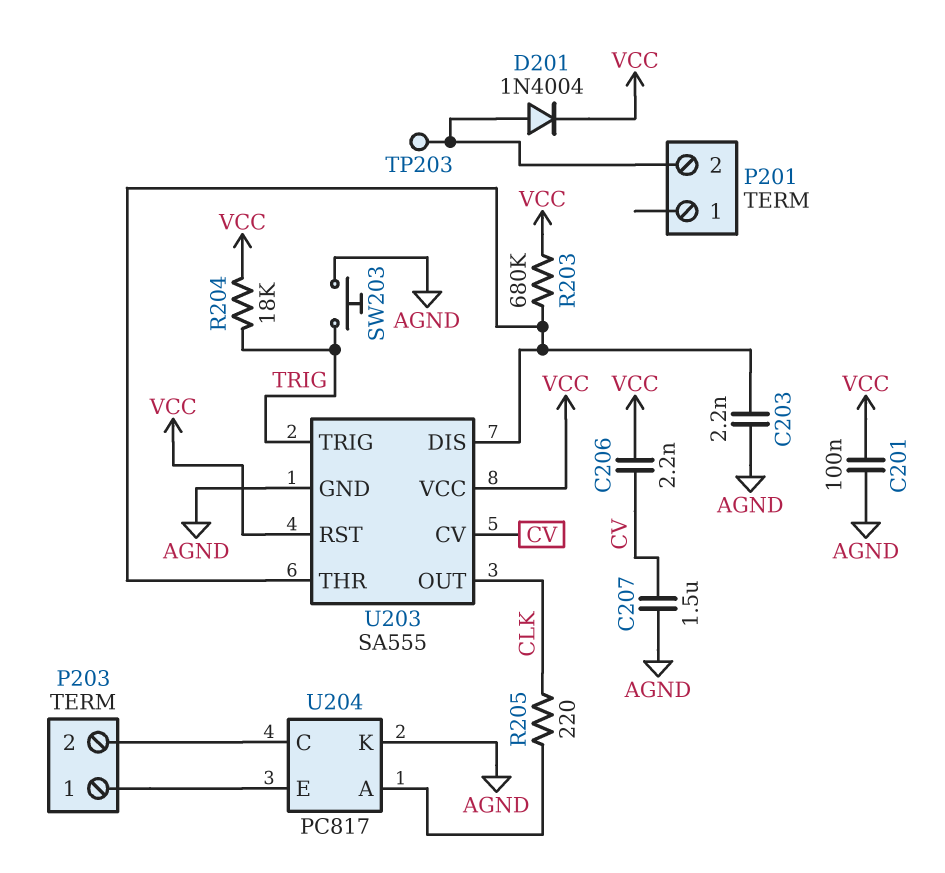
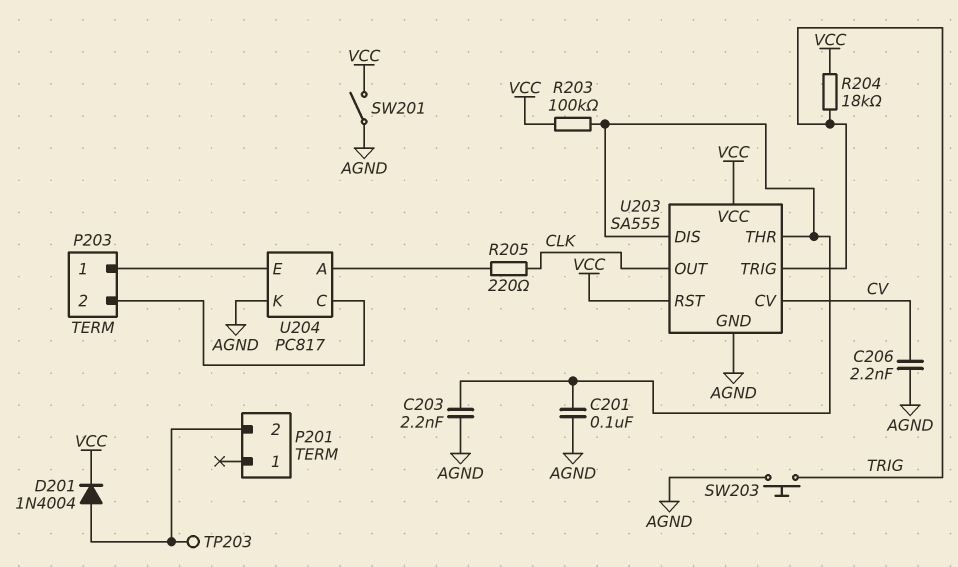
C201: 100nF (AGND, VCC) -> 100nF (AGND, U203/DIS)
C206: 2.2nF (CV, VCC) -> 2.2nF (AGND, CV)
C207: 1.5uF (AGND, CV) -> none
R203: 680k (U203/DIS, VCC) -> 100k (U203/DIS, VCC)
SW201: none -> switch (AGND, VCC)

